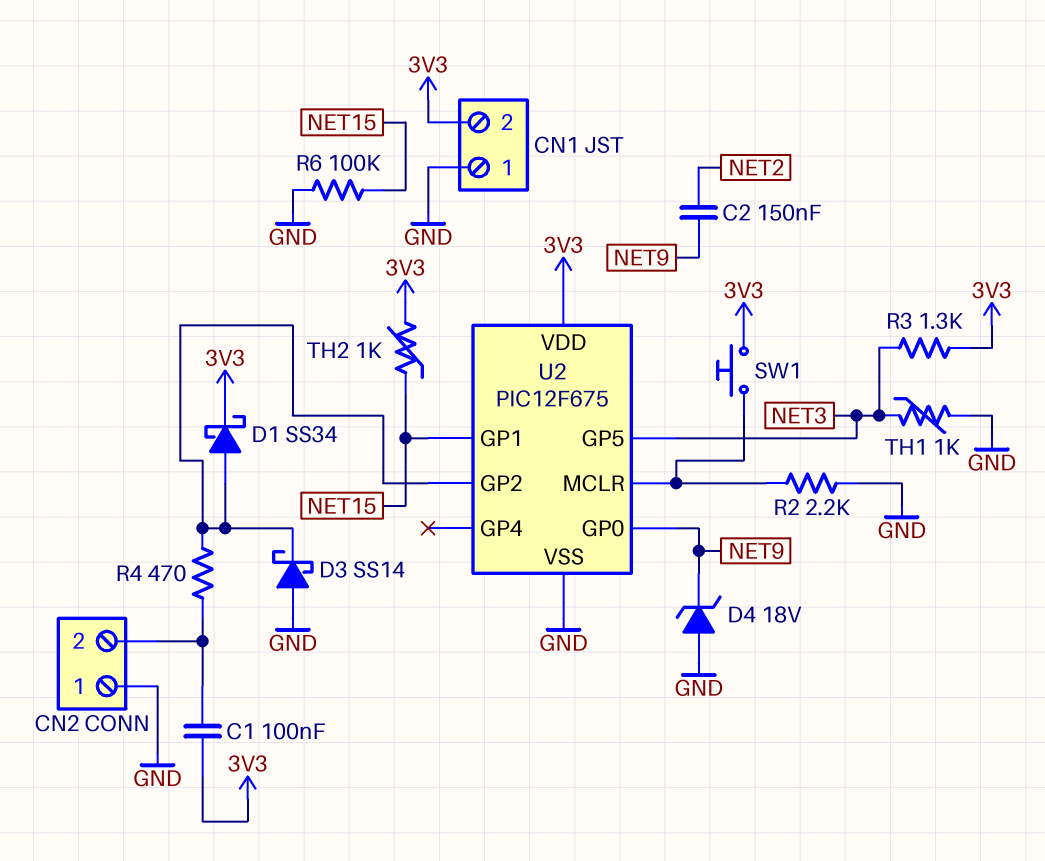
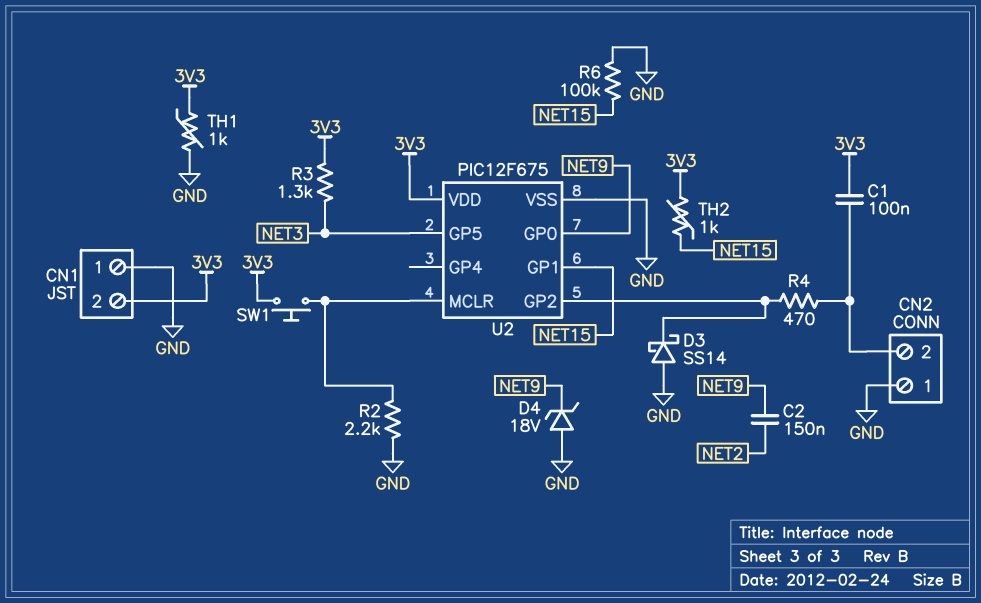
D1: schottky SS34 (A U2/GP2, K 3V3) -> none
TH1: 1k (GND, NET3) -> 1k (3V3, GND)

